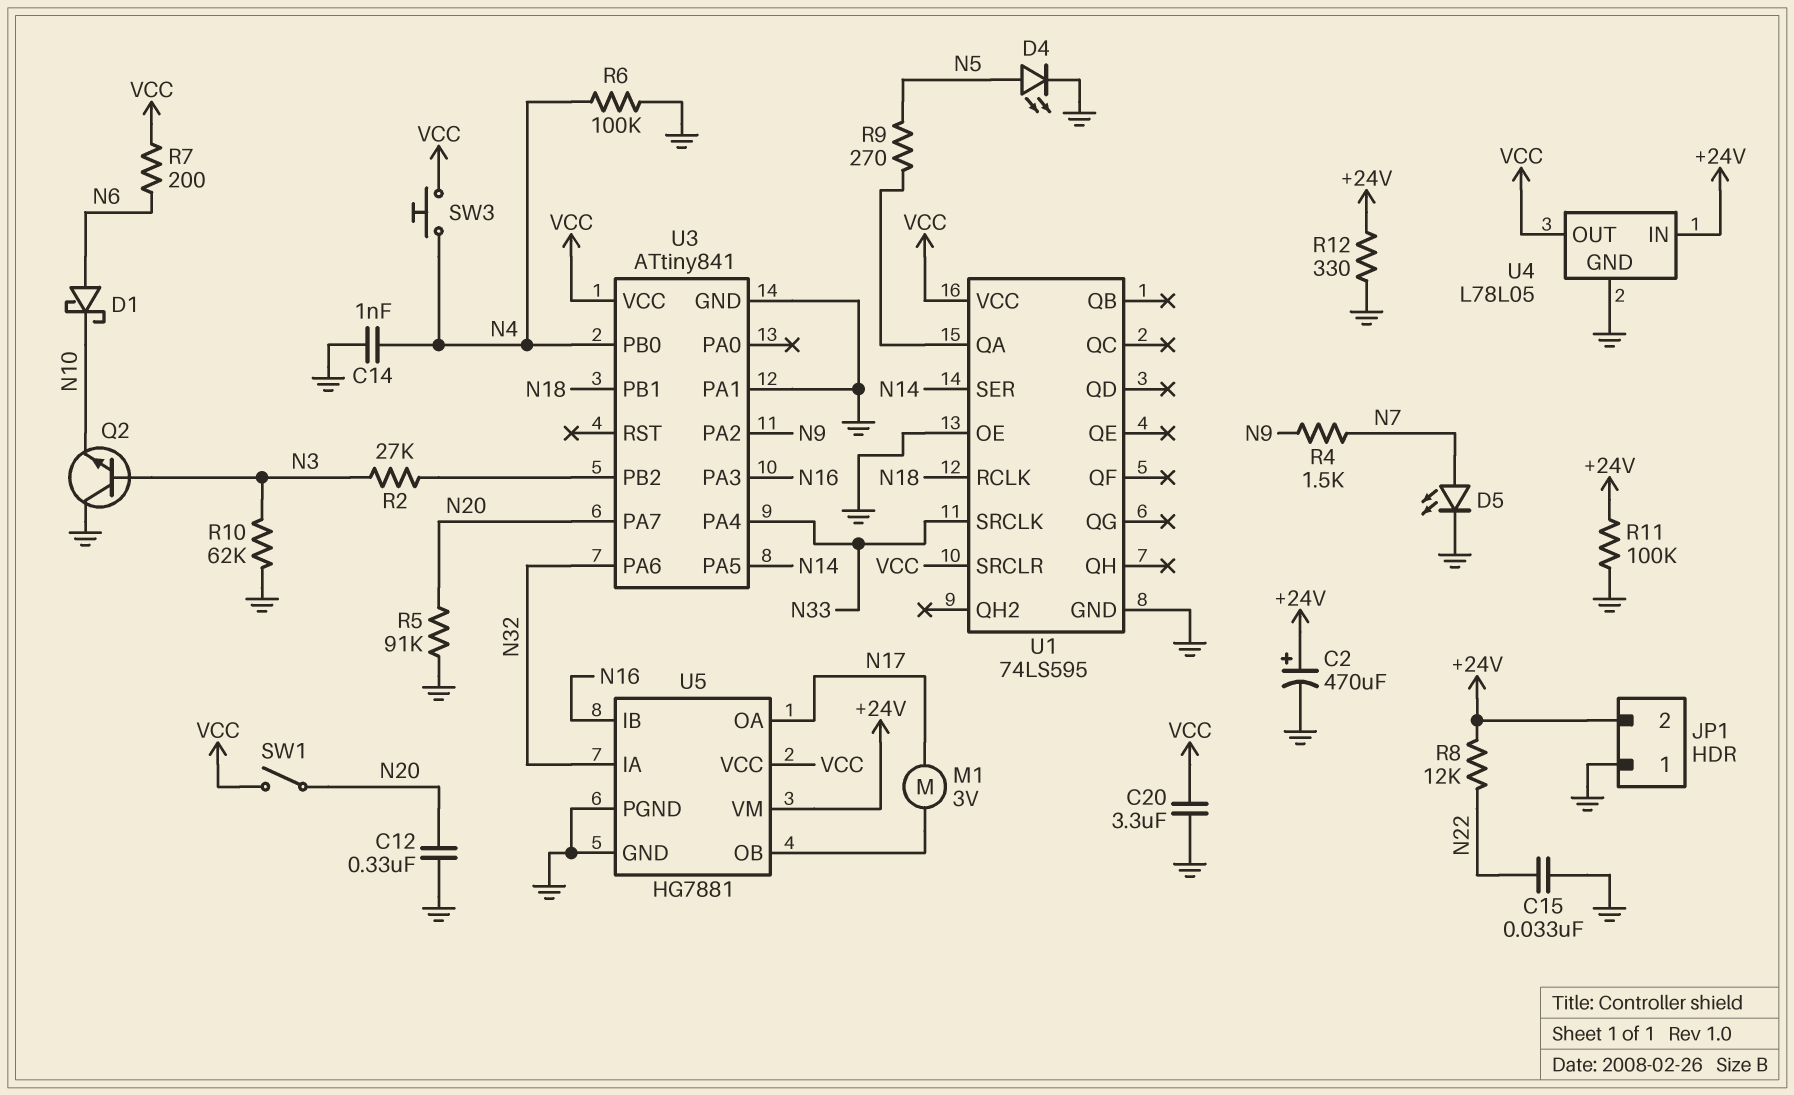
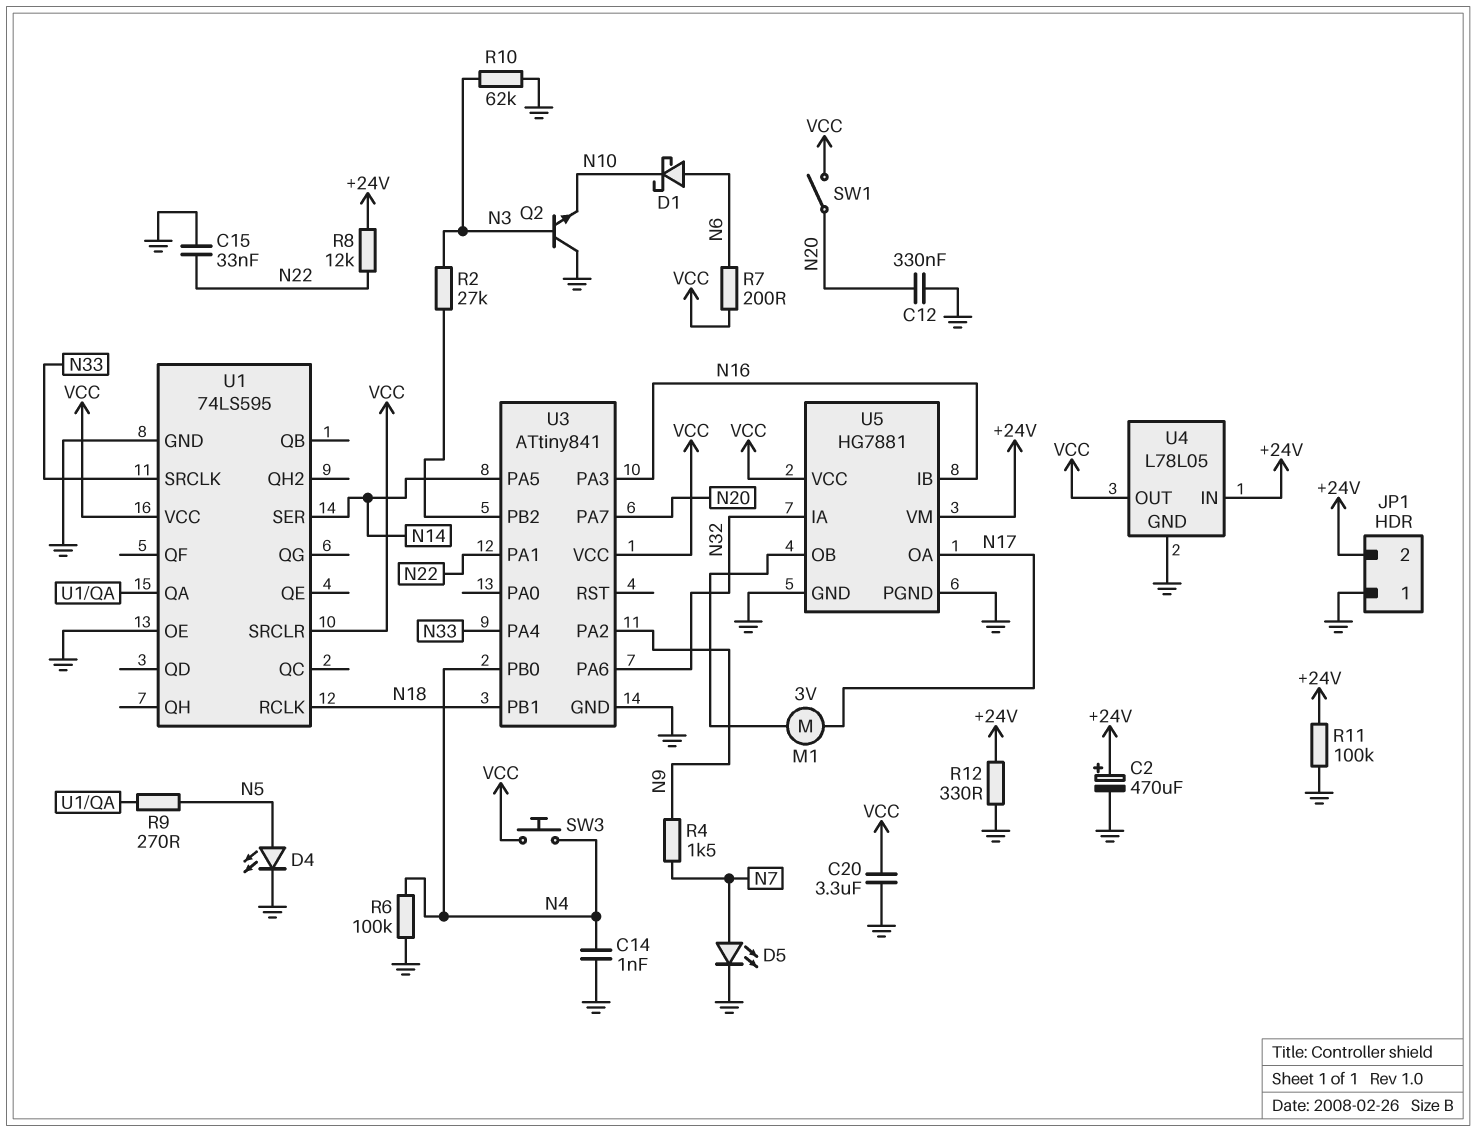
R5: 91k (GND, N20) -> none
U3 pin PA1: GND -> N22

